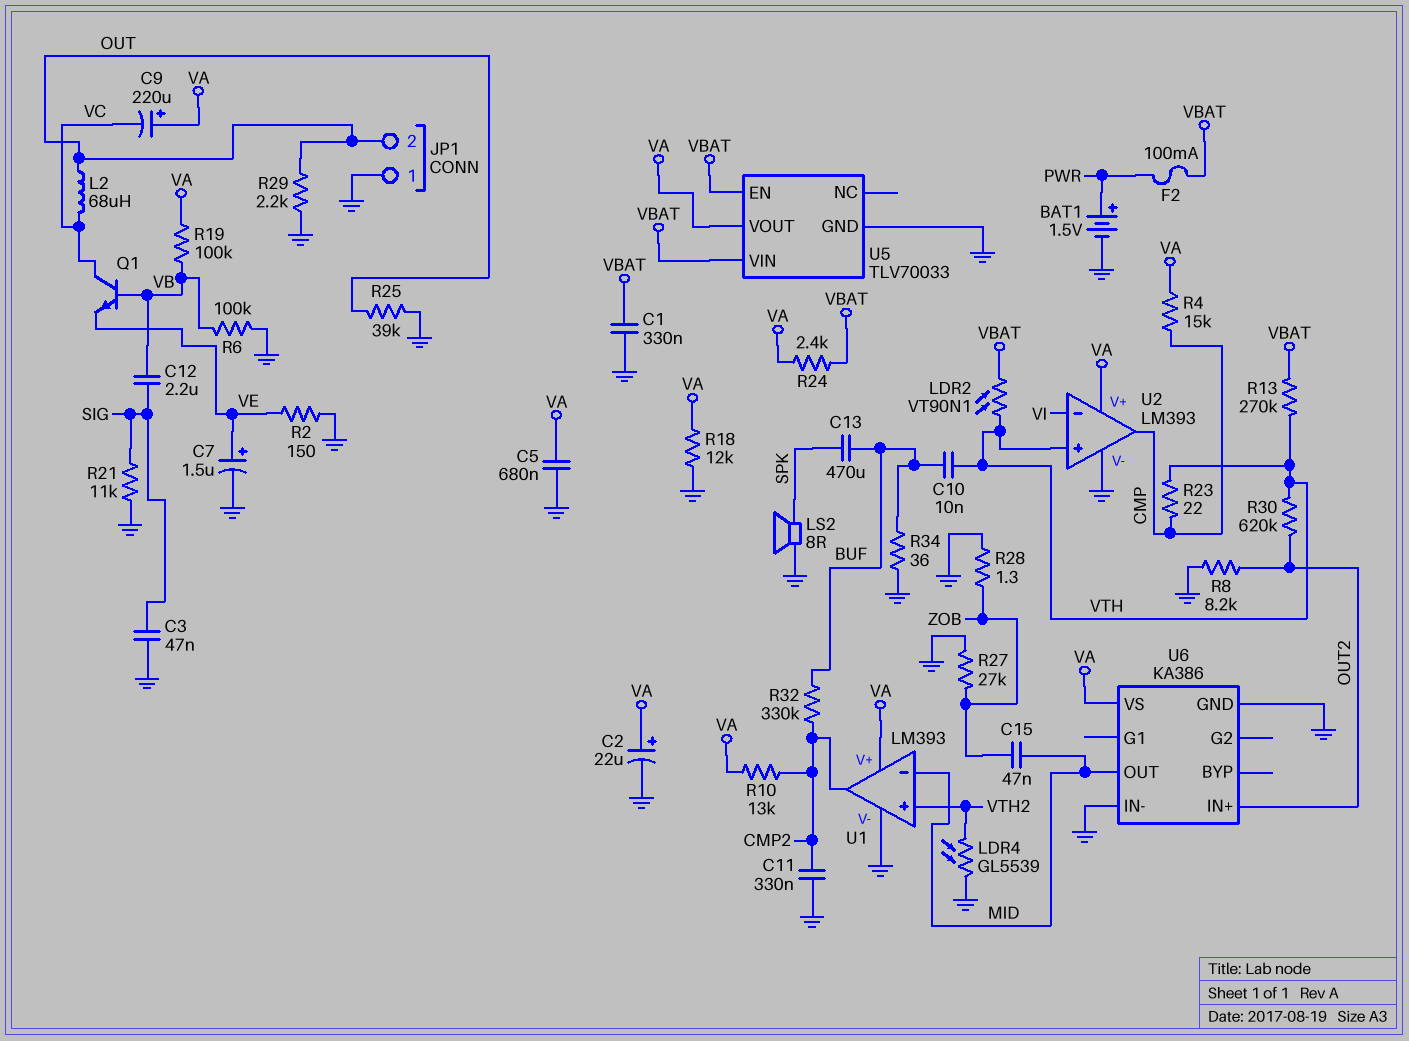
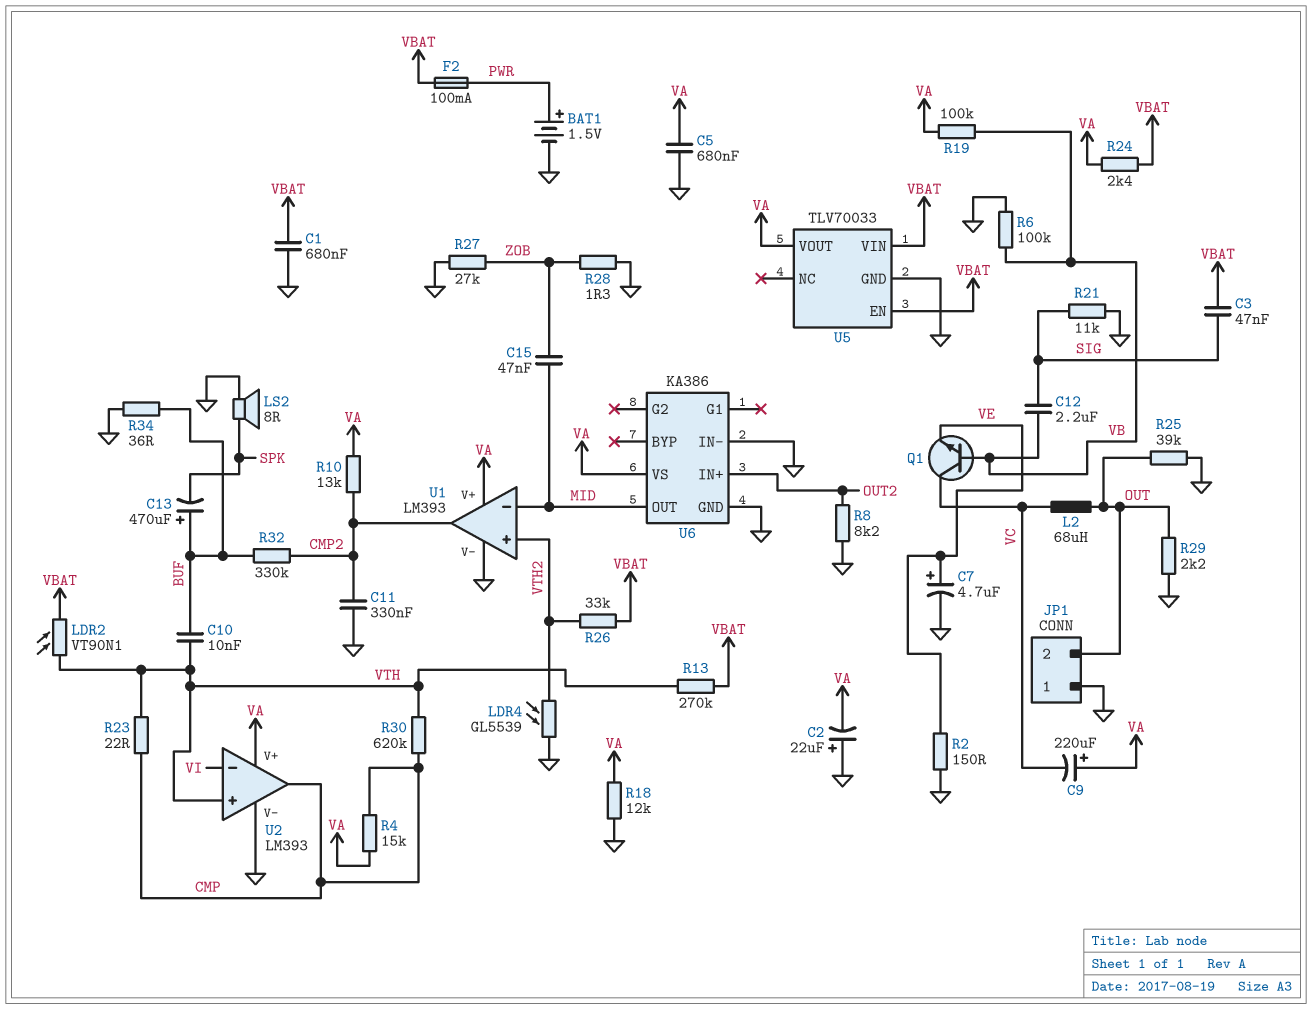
C1: 330nF (GND, VBAT) -> 680nF (GND, VBAT)
C2: 22uF (plus VA, minus GND) -> 22uF (plus GND, minus VA)
C3: 47nF (GND, SIG) -> 47nF (SIG, VBAT)
C7: 1.5uF (plus VE, minus GND) -> 4.7uF (plus VE, minus GND)
C13: 470uF (BUF, SPK) -> 470uF (plus BUF, minus SPK)
R26: none -> 33k (VBAT, VTH2)
R30: 620k (OUT2, VTH) -> 620k (CMP, VTH)

